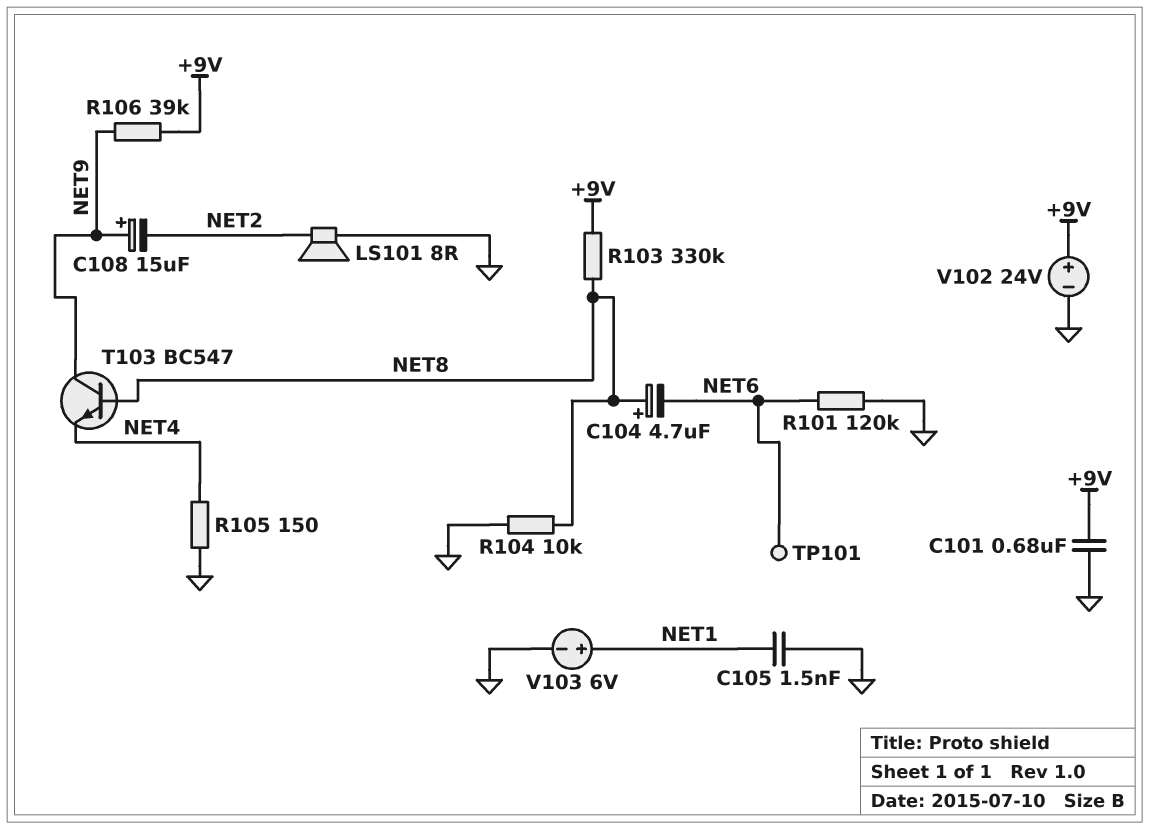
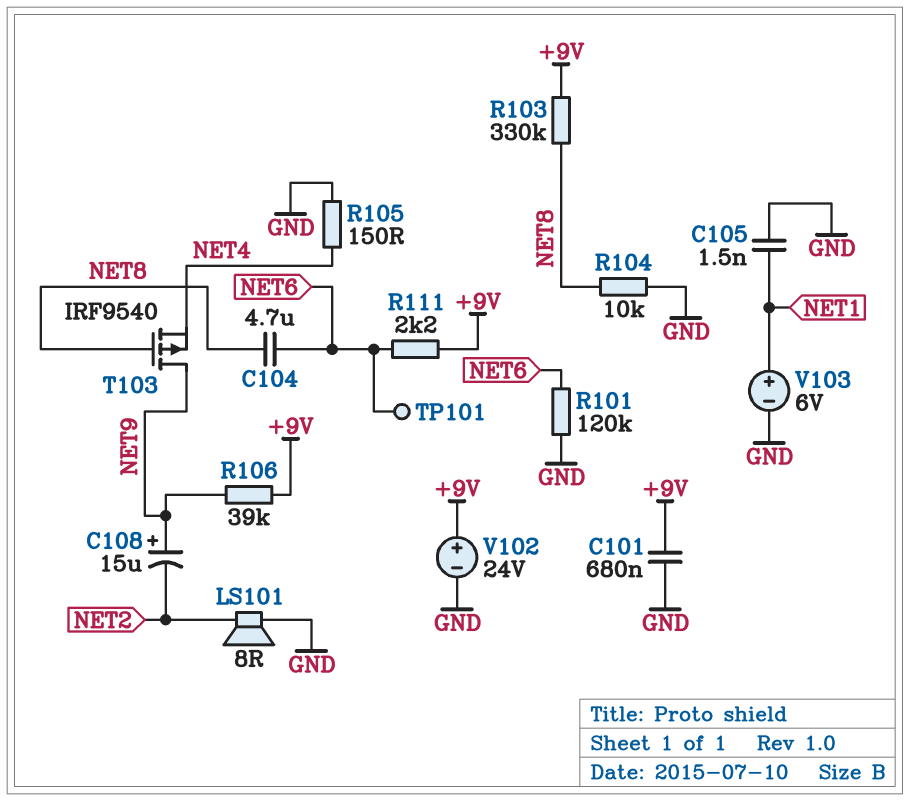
C104: 4.7uF (plus NET8, minus NET6) -> 4.7uF (NET6, NET8)
R111: none -> 2.2k (+9V, NET6)
T103: NPN BC547 (B NET8, C NET9, E NET4) -> PMOS IRF9540 (G NET8, D NET9, S NET4)

